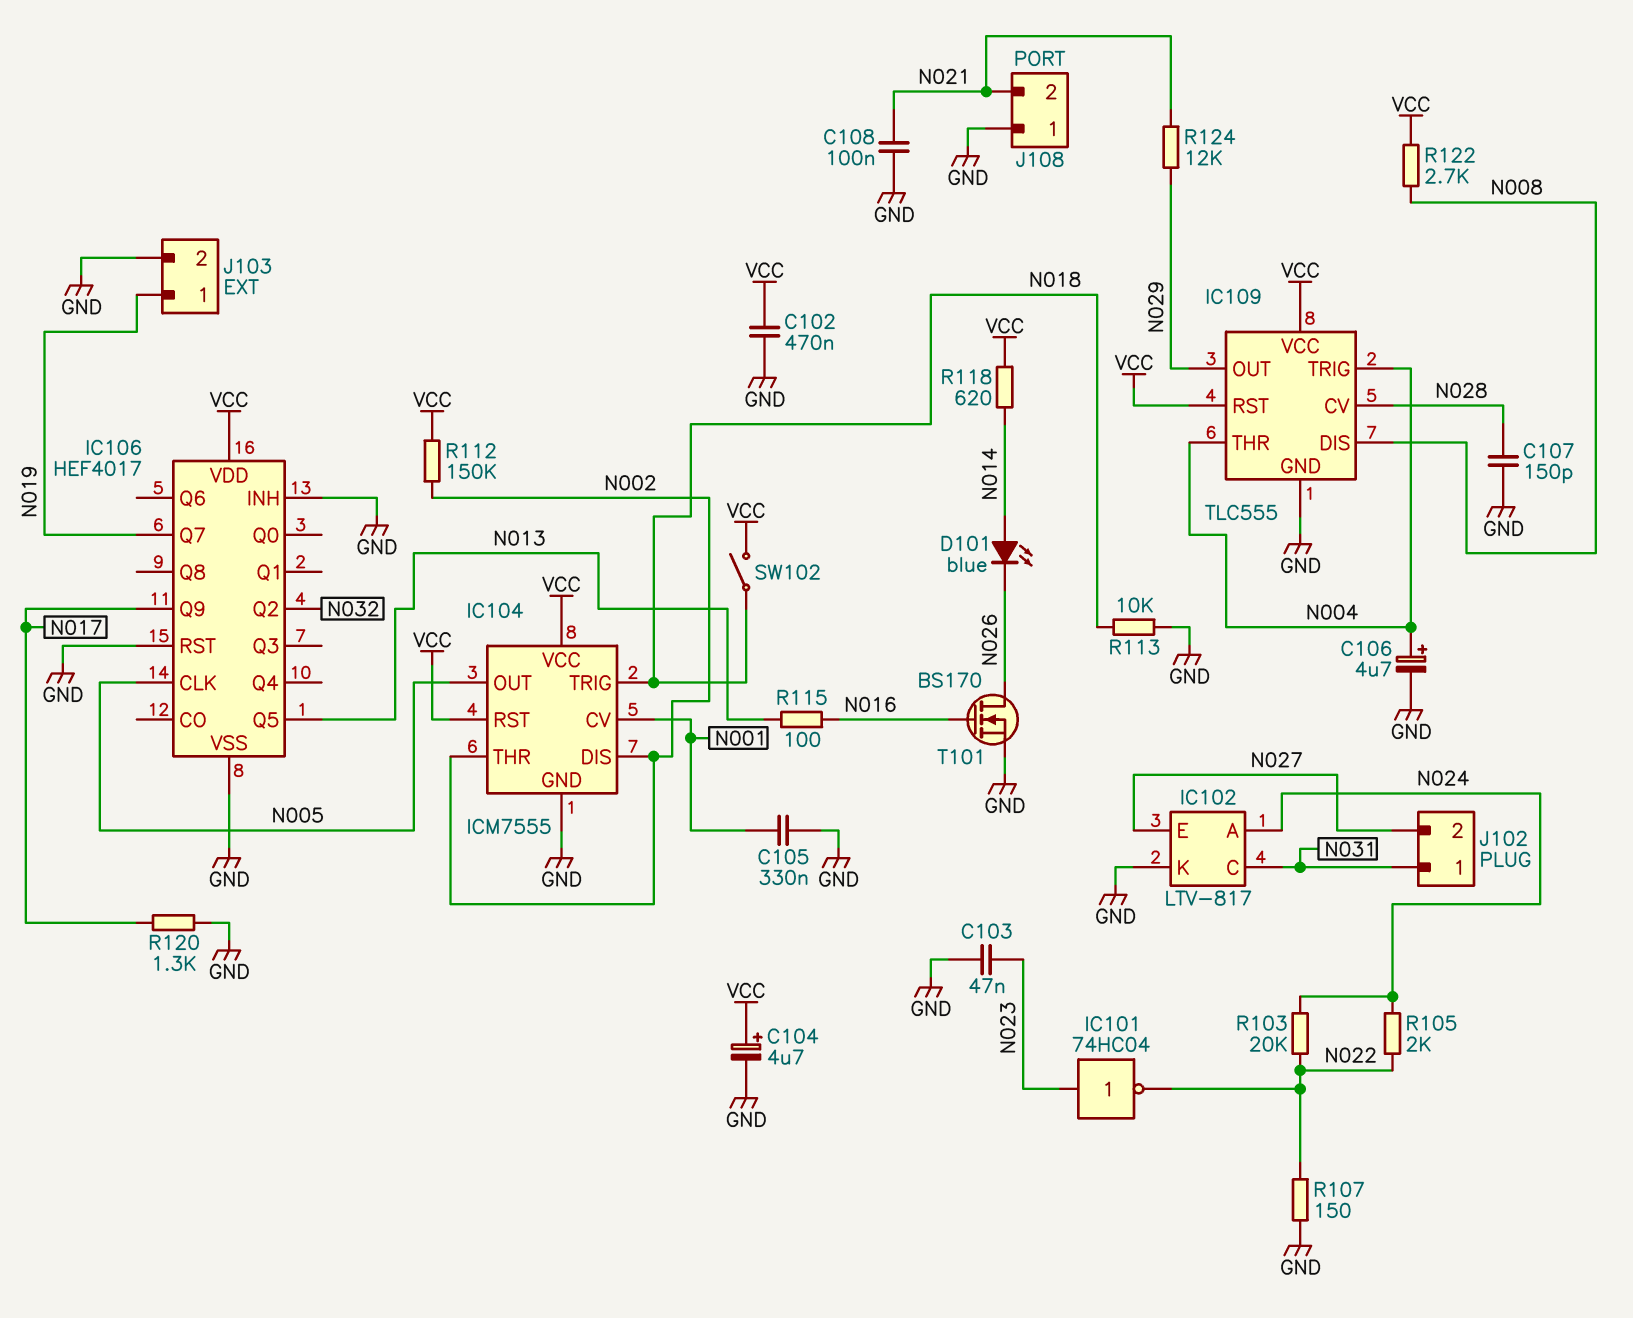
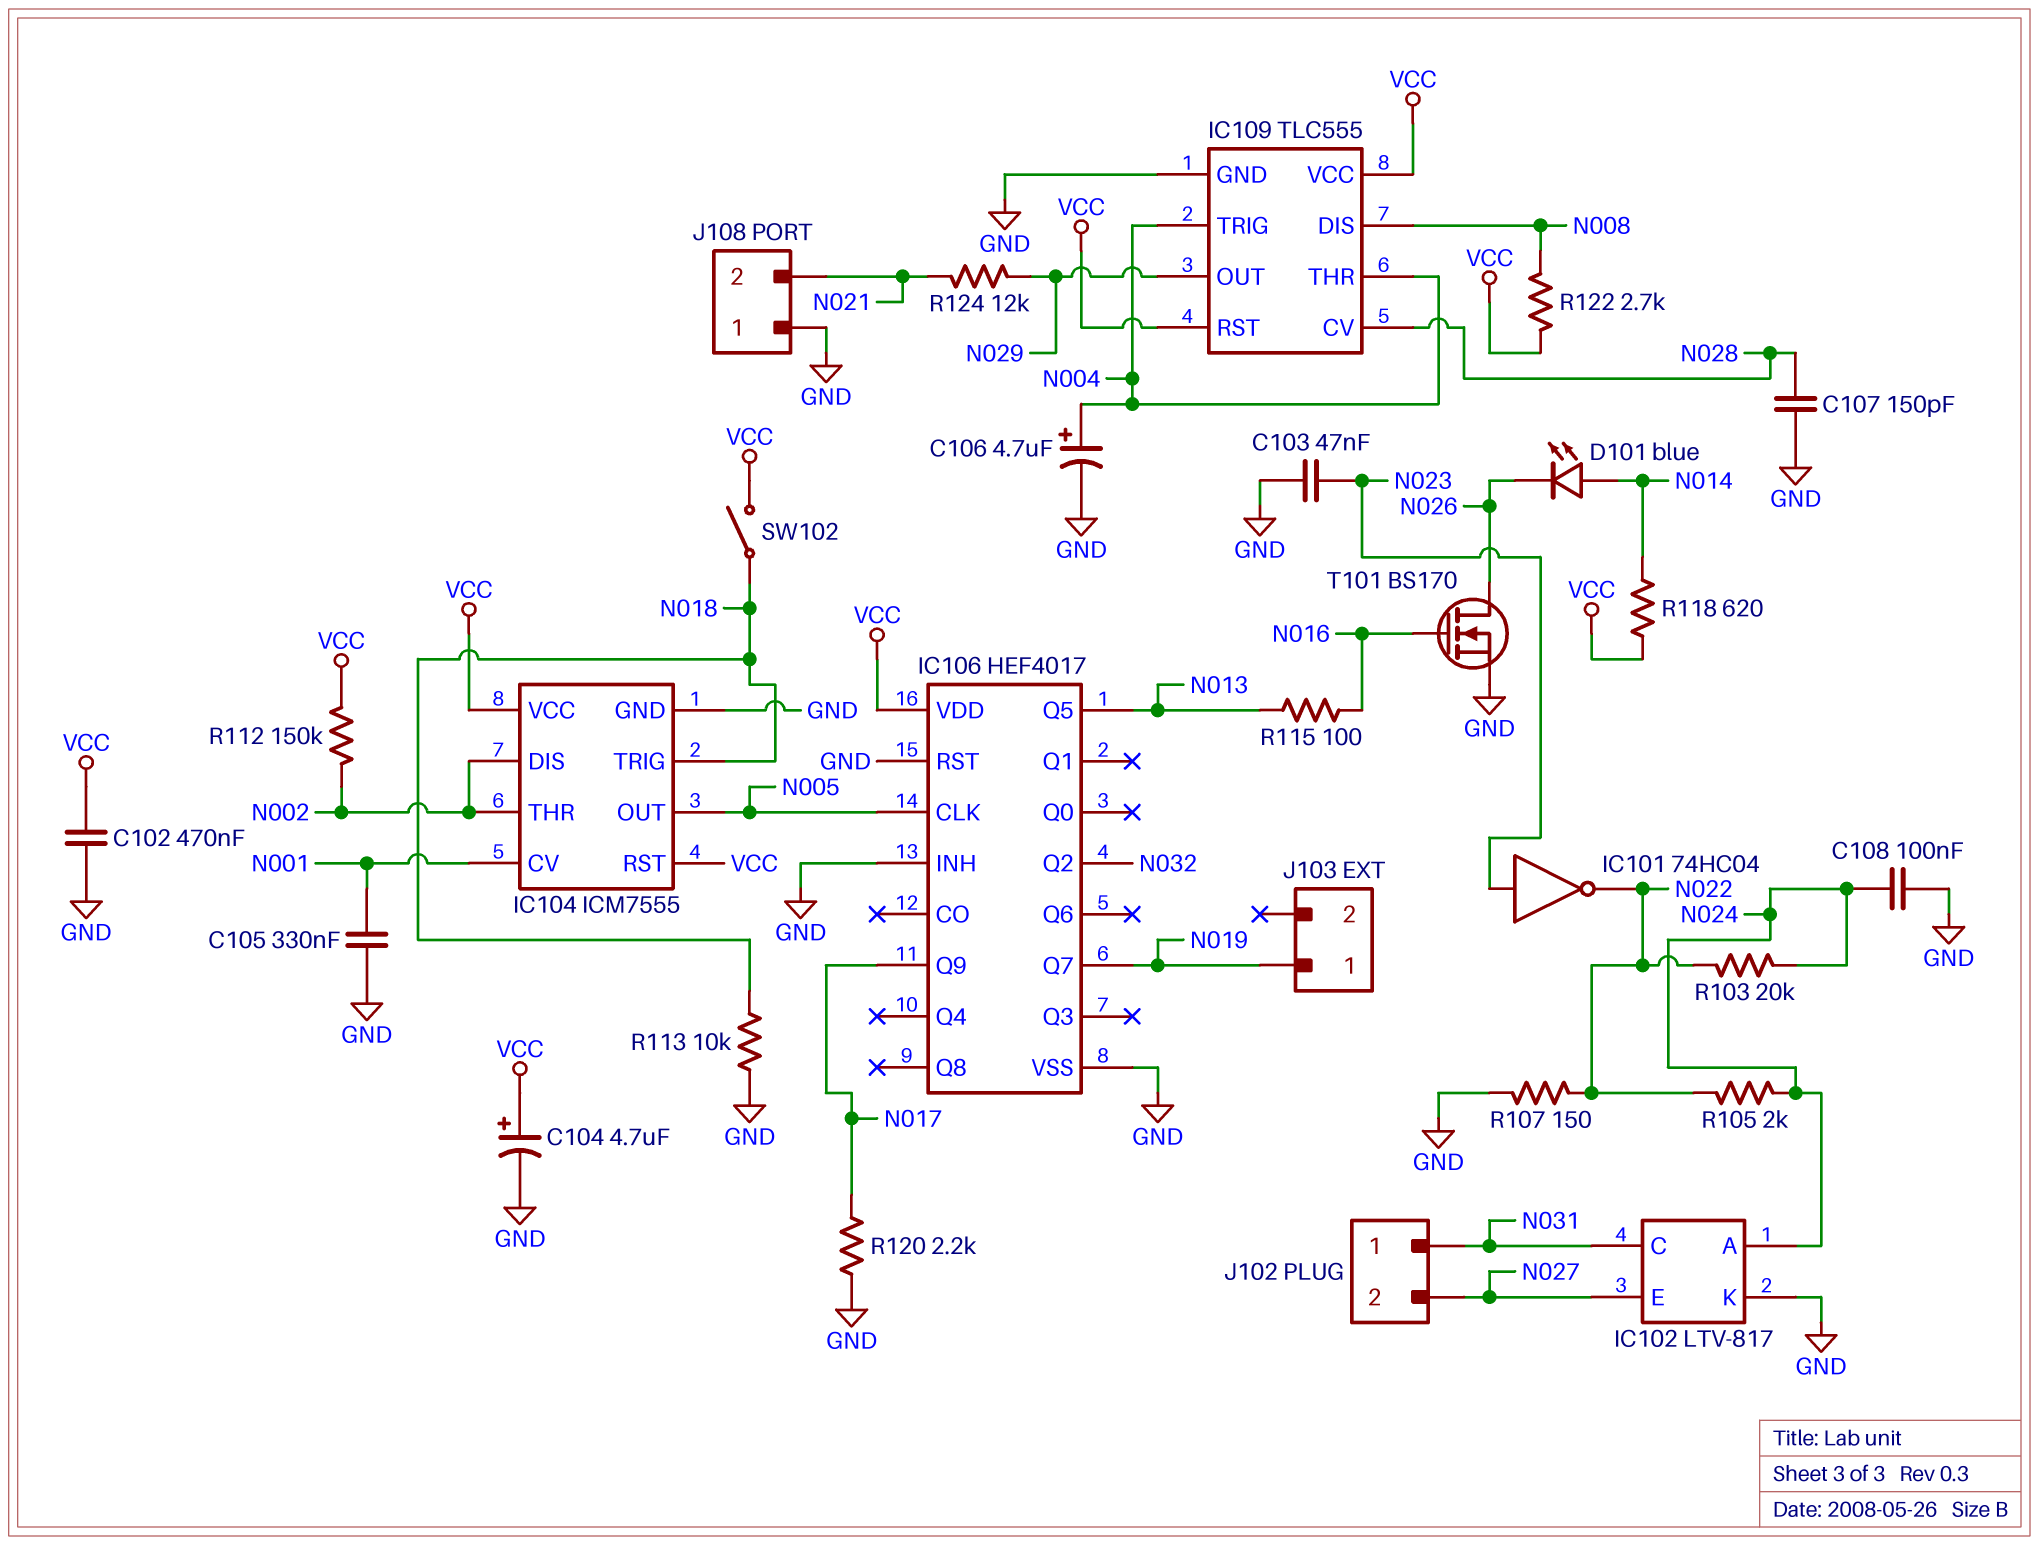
C108: 100nF (GND, N021) -> 100nF (GND, N024)
J103 pin 2: GND -> none
R120: 1.3k (GND, N017) -> 2.2k (GND, N017)

